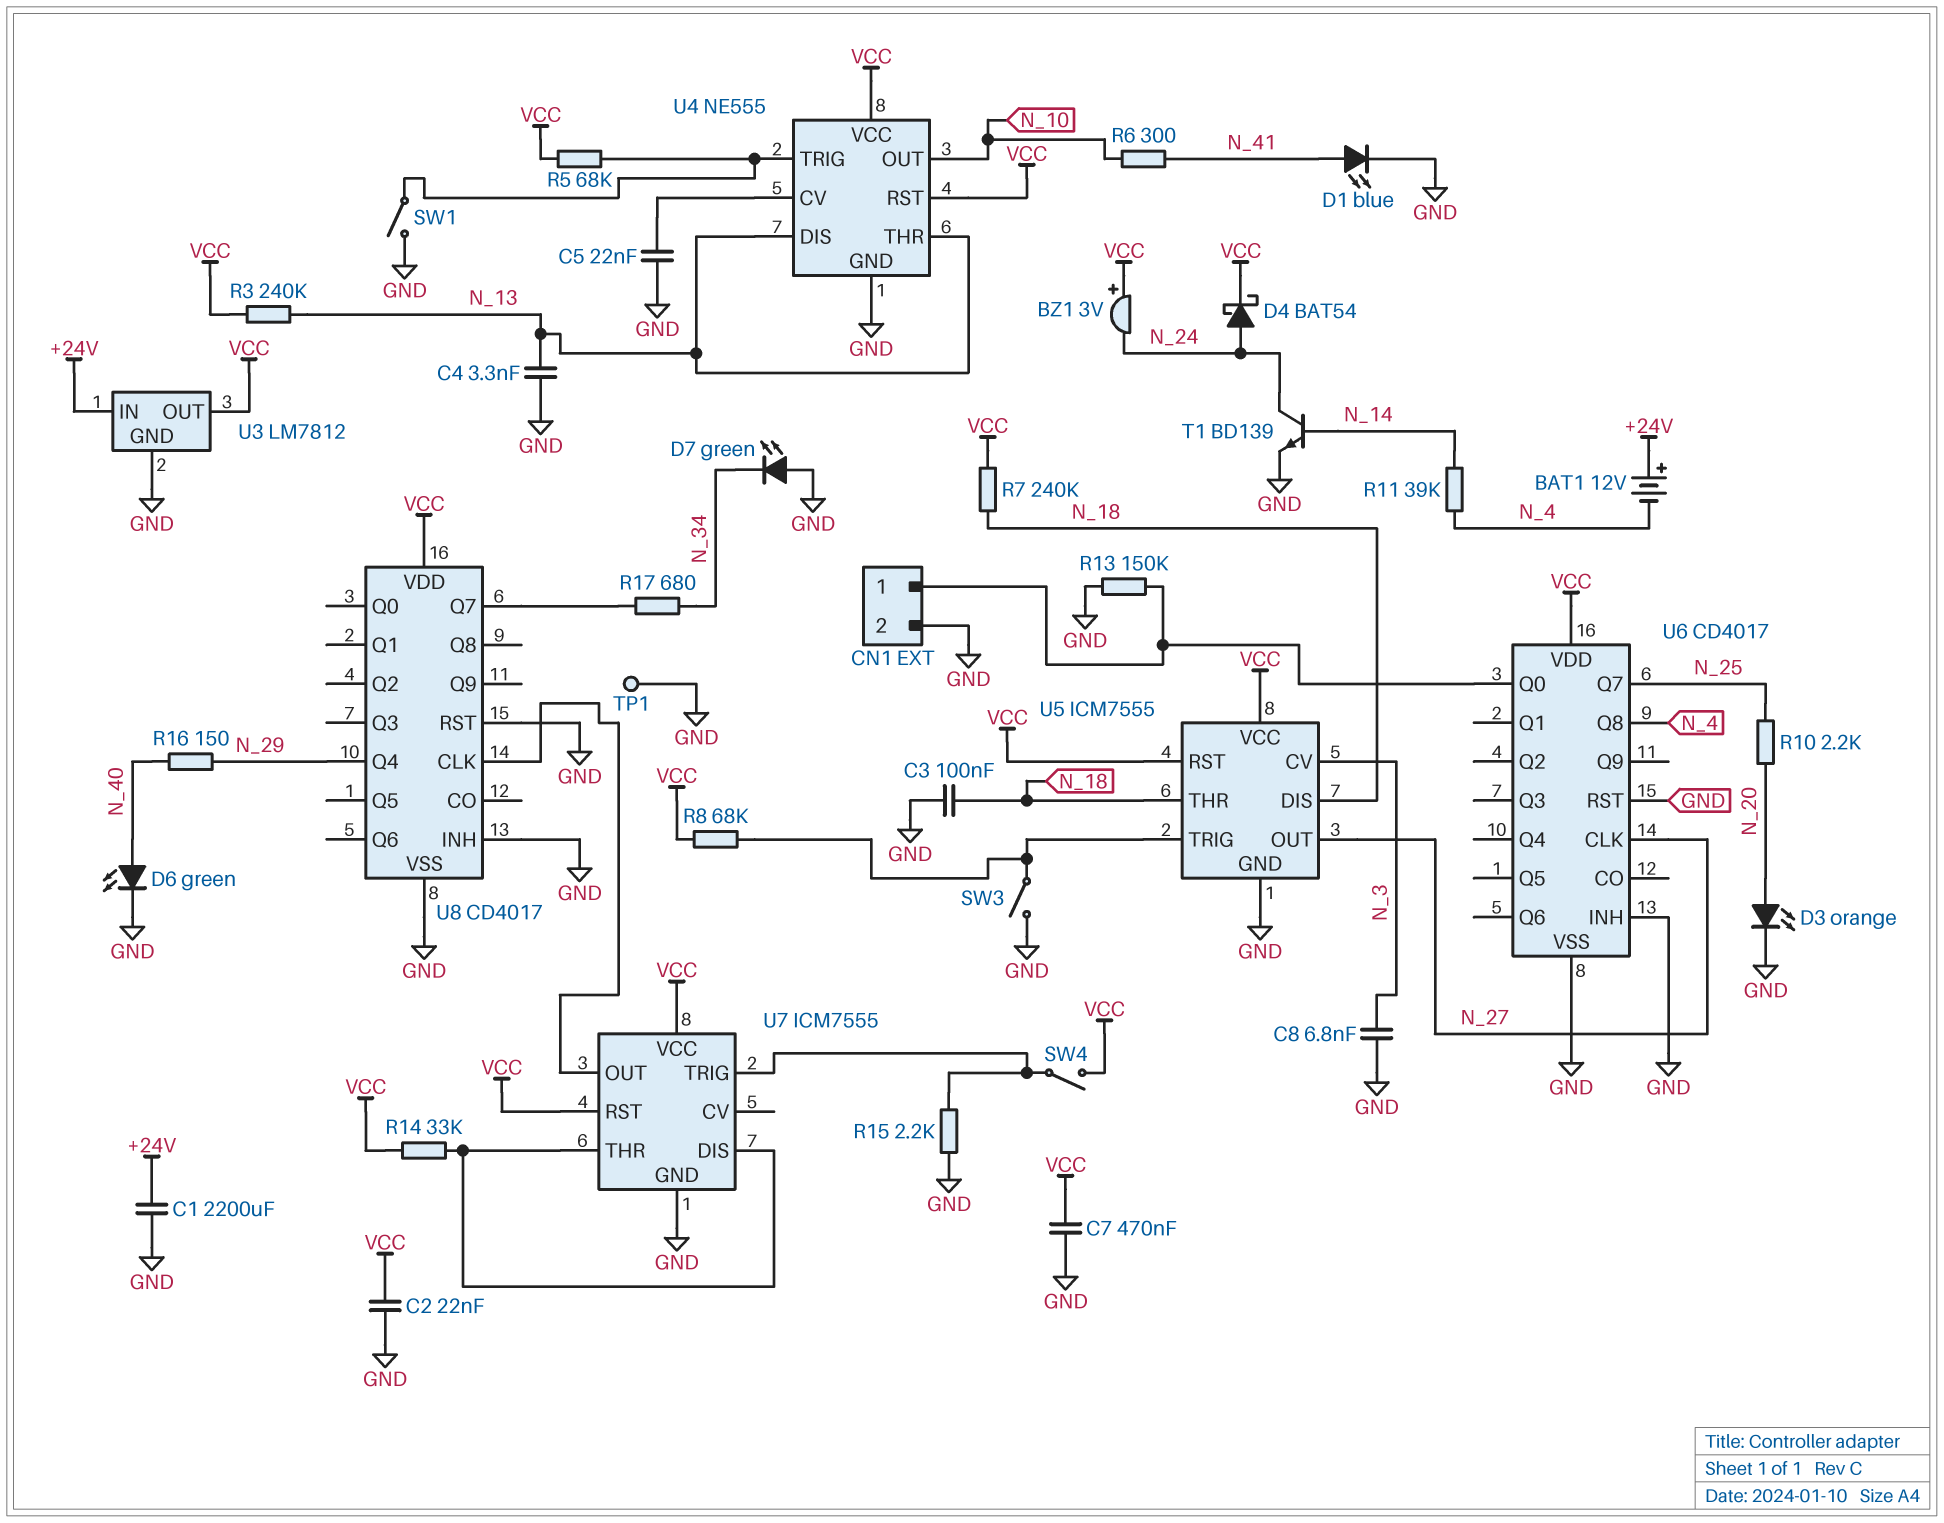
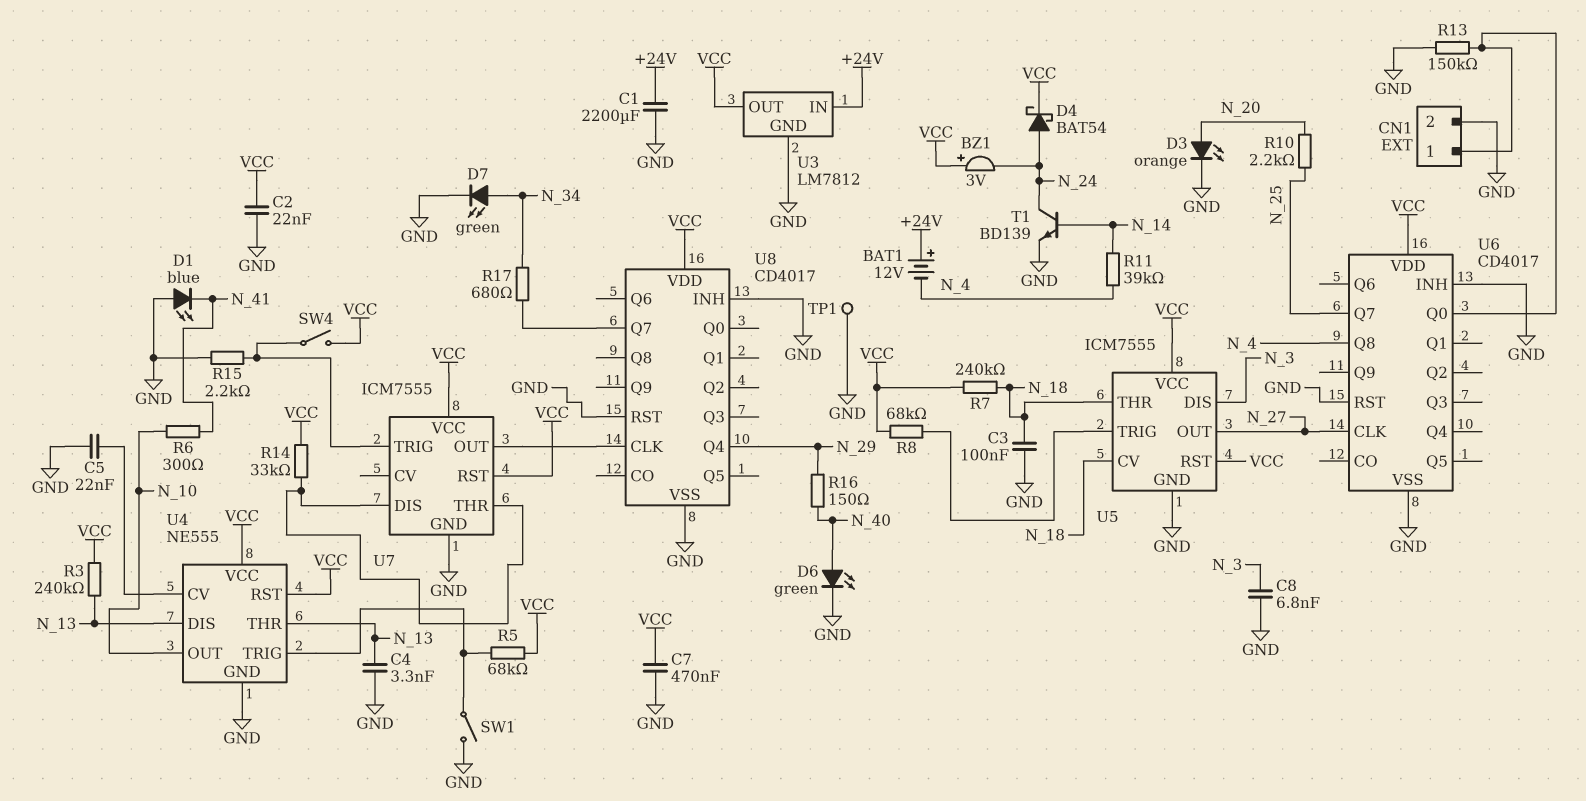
D1: LED blue (A N_41, K GND) -> LED blue (A GND, K N_41)
D7: LED green (A GND, K N_34) -> LED green (A N_34, K GND)
SW3: switch (GND, U5/TRIG) -> none
U5 pin CV: N_3 -> N_18
U5 pin DIS: N_18 -> N_3

